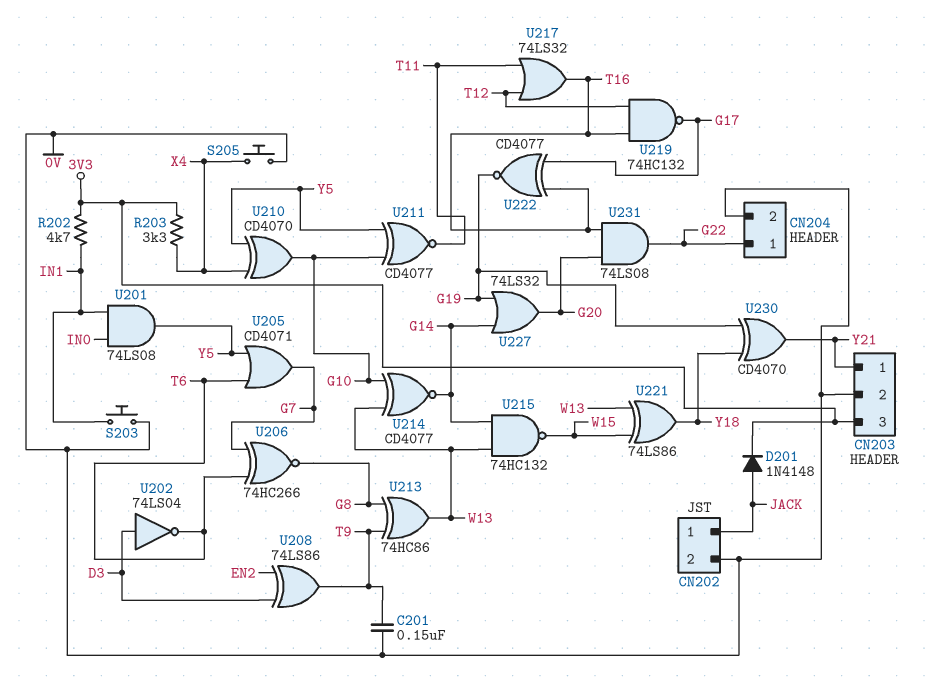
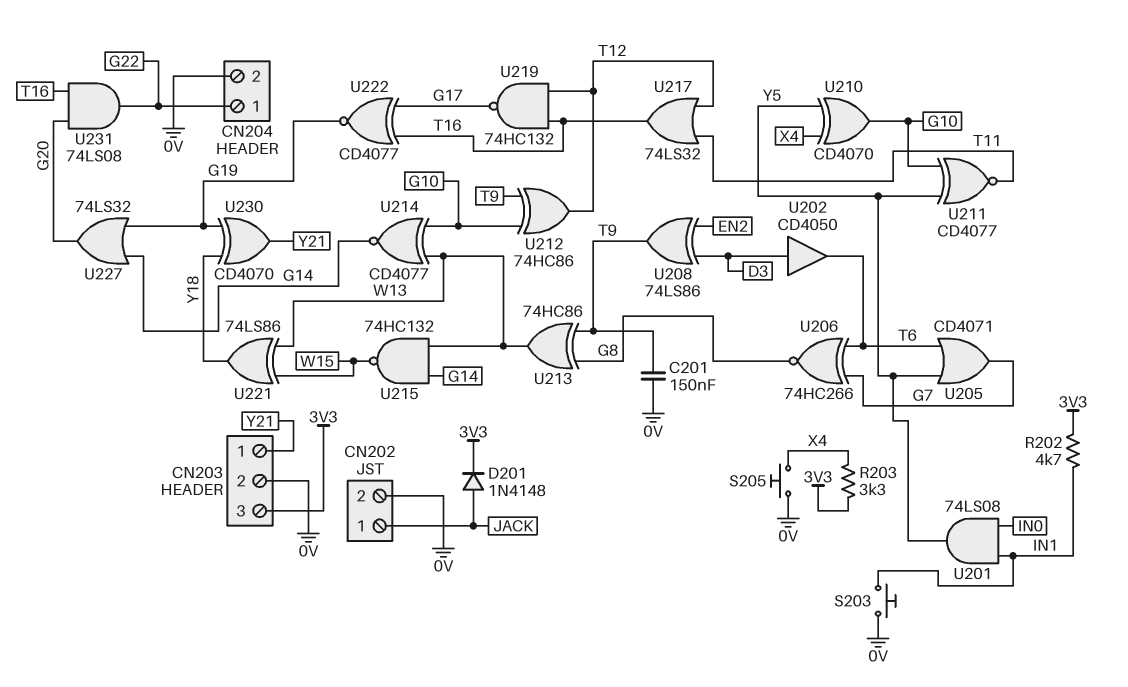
U202: NOT 74LS04 (in D3, out T6) -> buffer CD4050 (in D3, out T6)
U212: none -> XOR 74HC86 (in G10, in T9, out T12)

